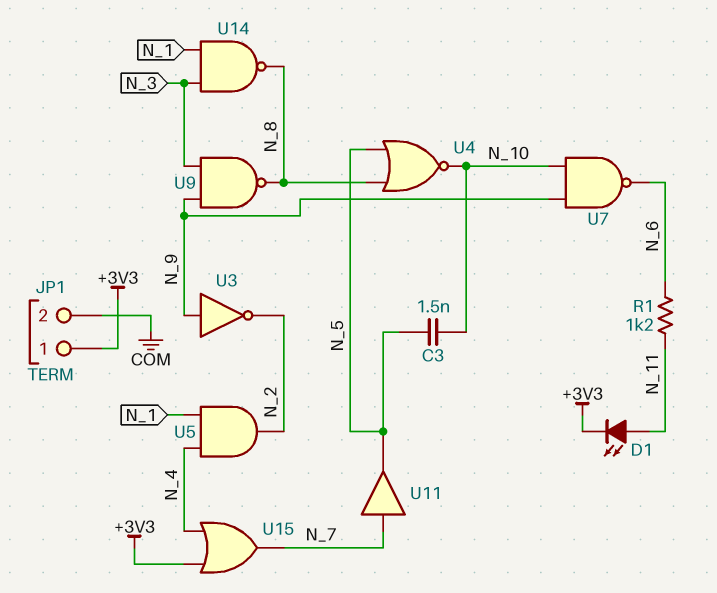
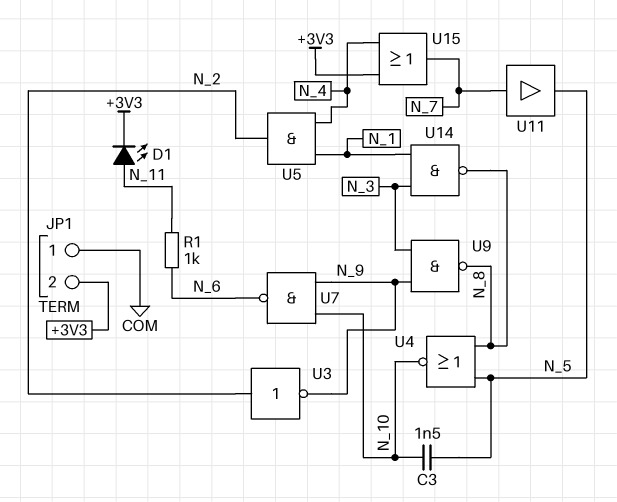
JP1 pin 1: +3V3 -> COM
JP1 pin 2: COM -> +3V3
R1: 1.2k (N_6, N_11) -> 1k (N_6, N_11)
U3: NOT (in N_9, out N_2) -> NOT (in N_2, out N_9)

